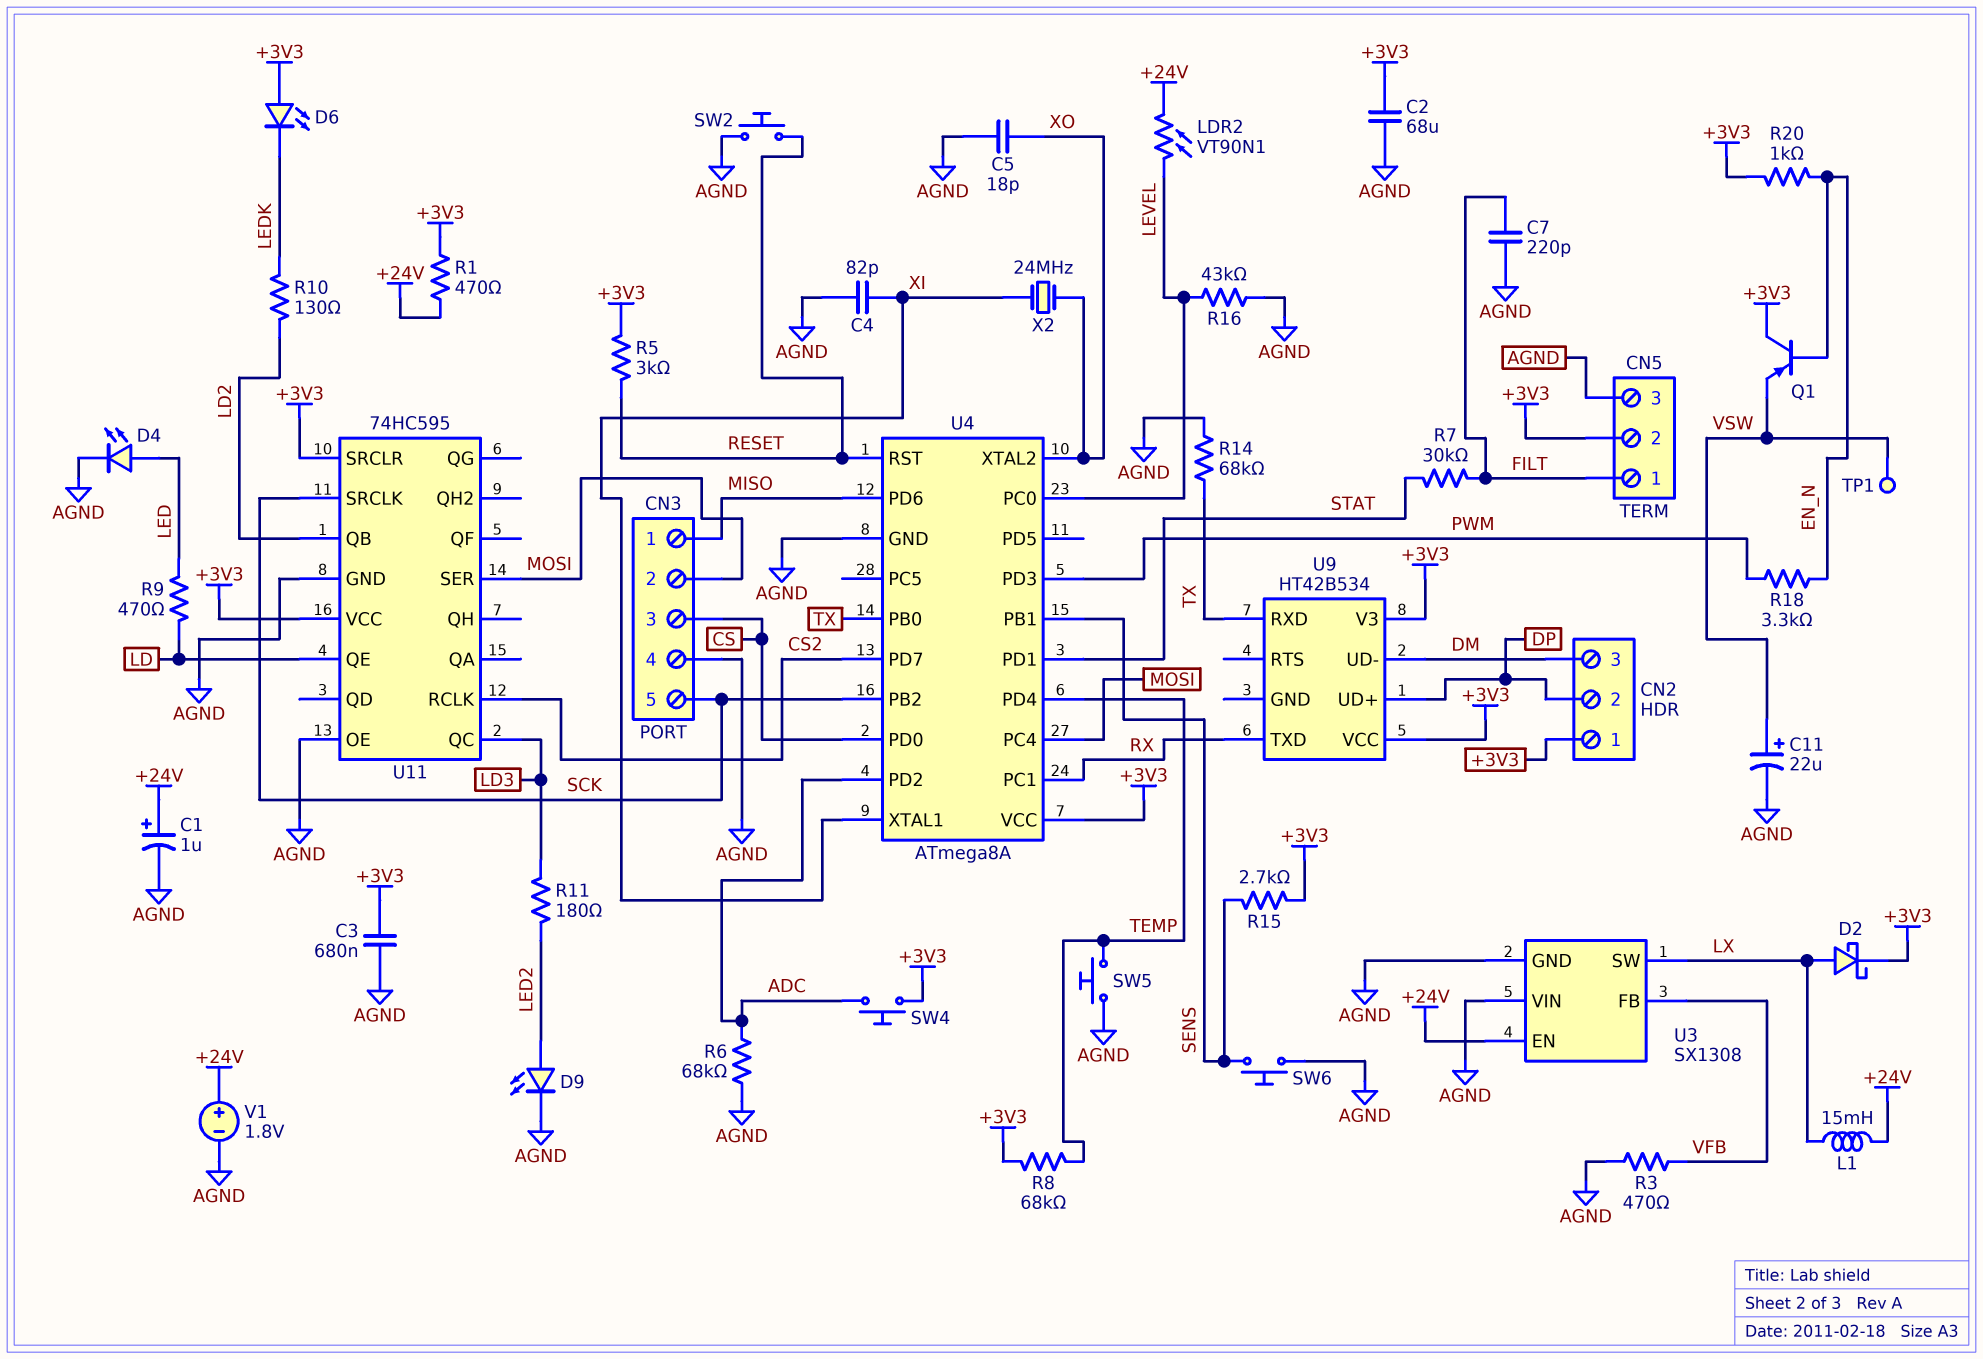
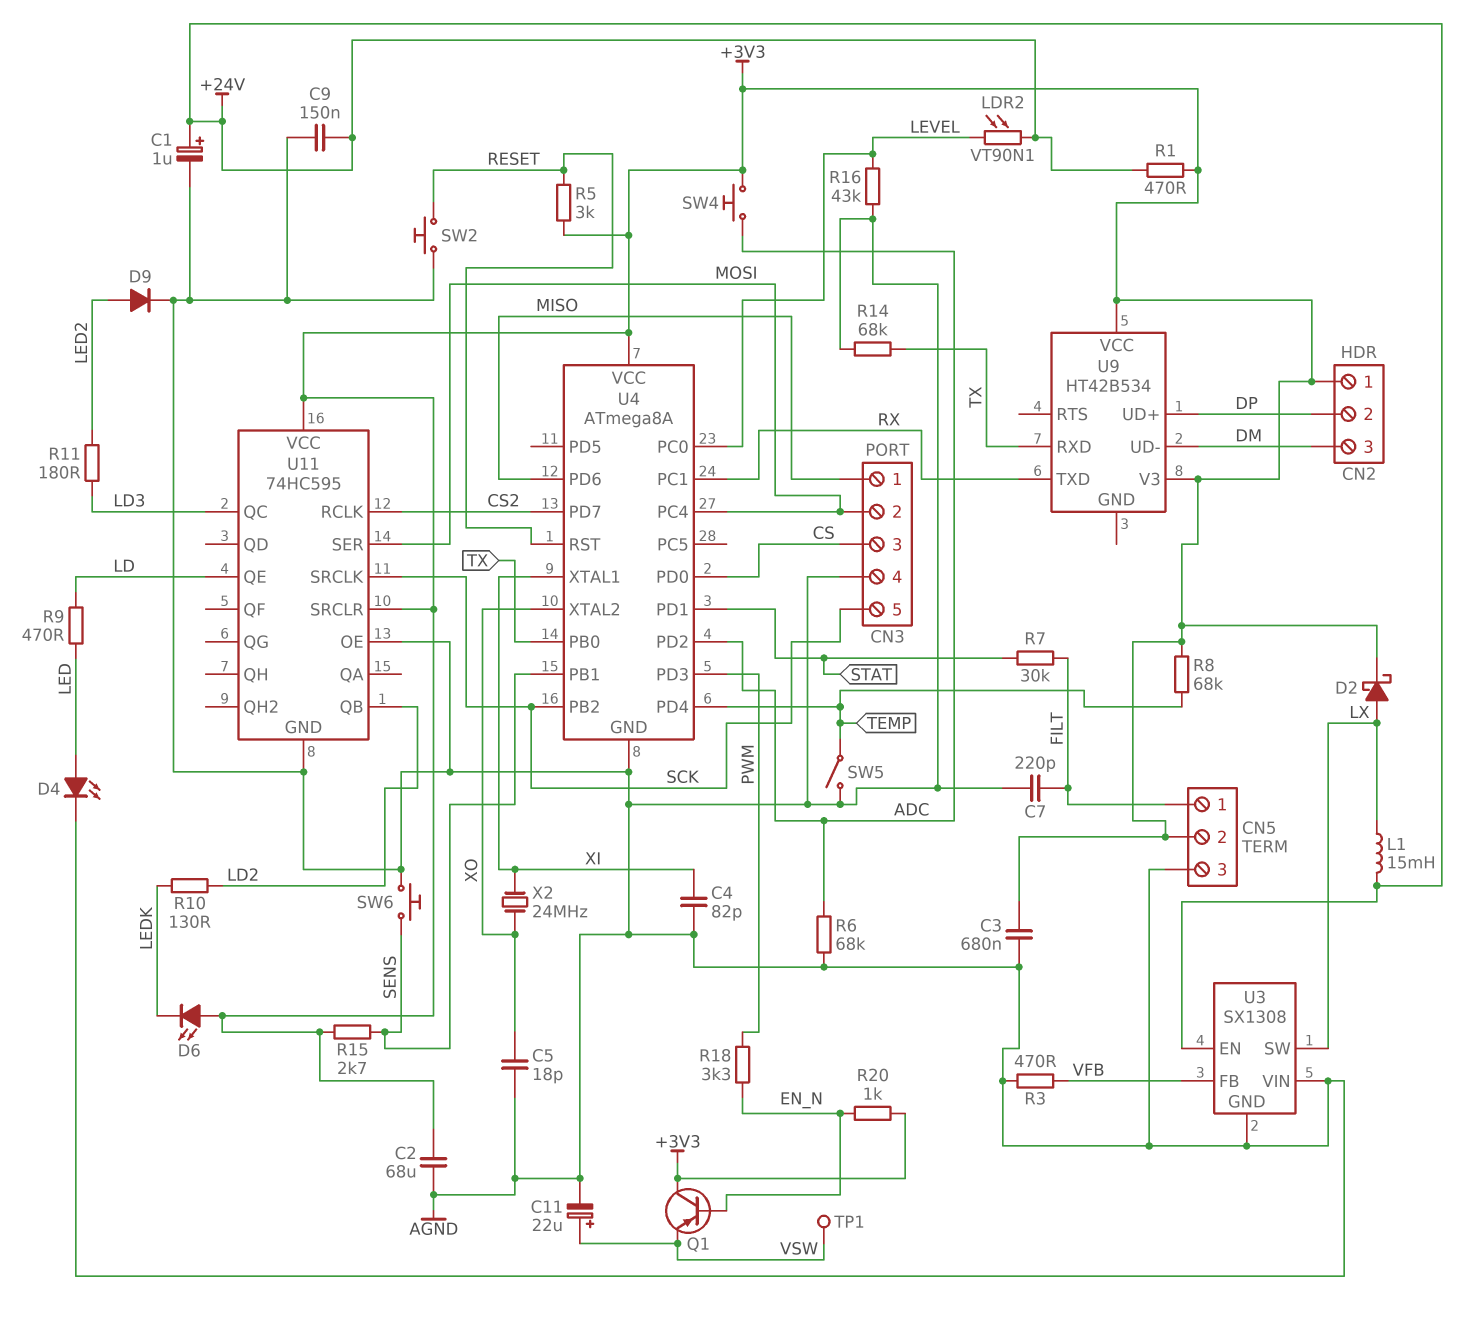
C9: none -> 150nF (+24V, AGND)
D9: LED (A LED2, K AGND) -> diode (A LED2, K AGND)
SW5: button (AGND, TEMP) -> switch (AGND, TEMP)
V1: 1.8V (plus +24V, minus AGND) -> none

